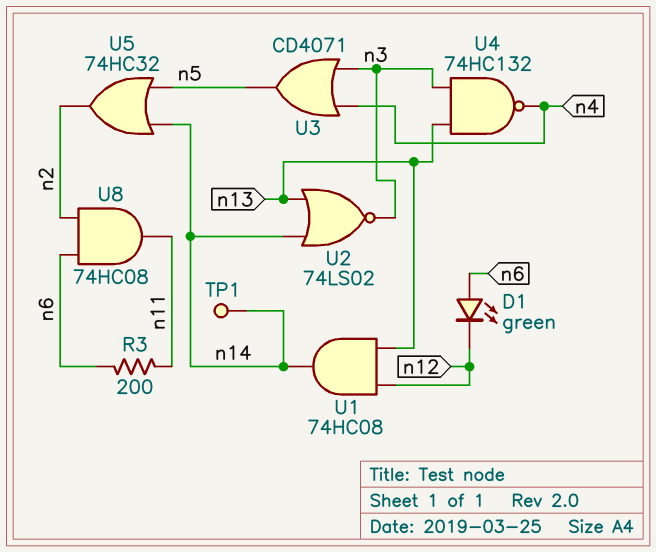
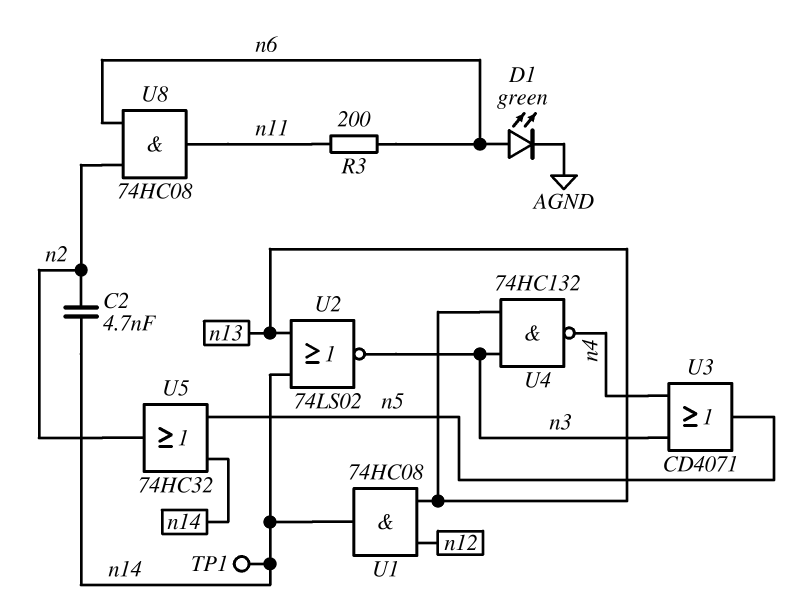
C2: none -> 4.7nF (n2, n14)
D1: LED green (A n6, K n12) -> LED green (A n6, K AGND)

